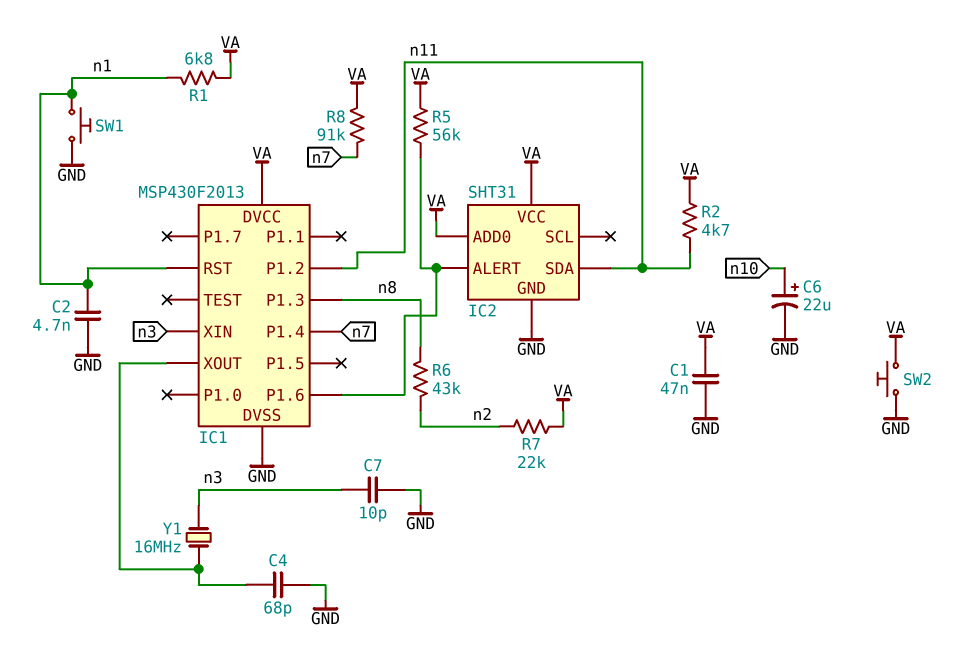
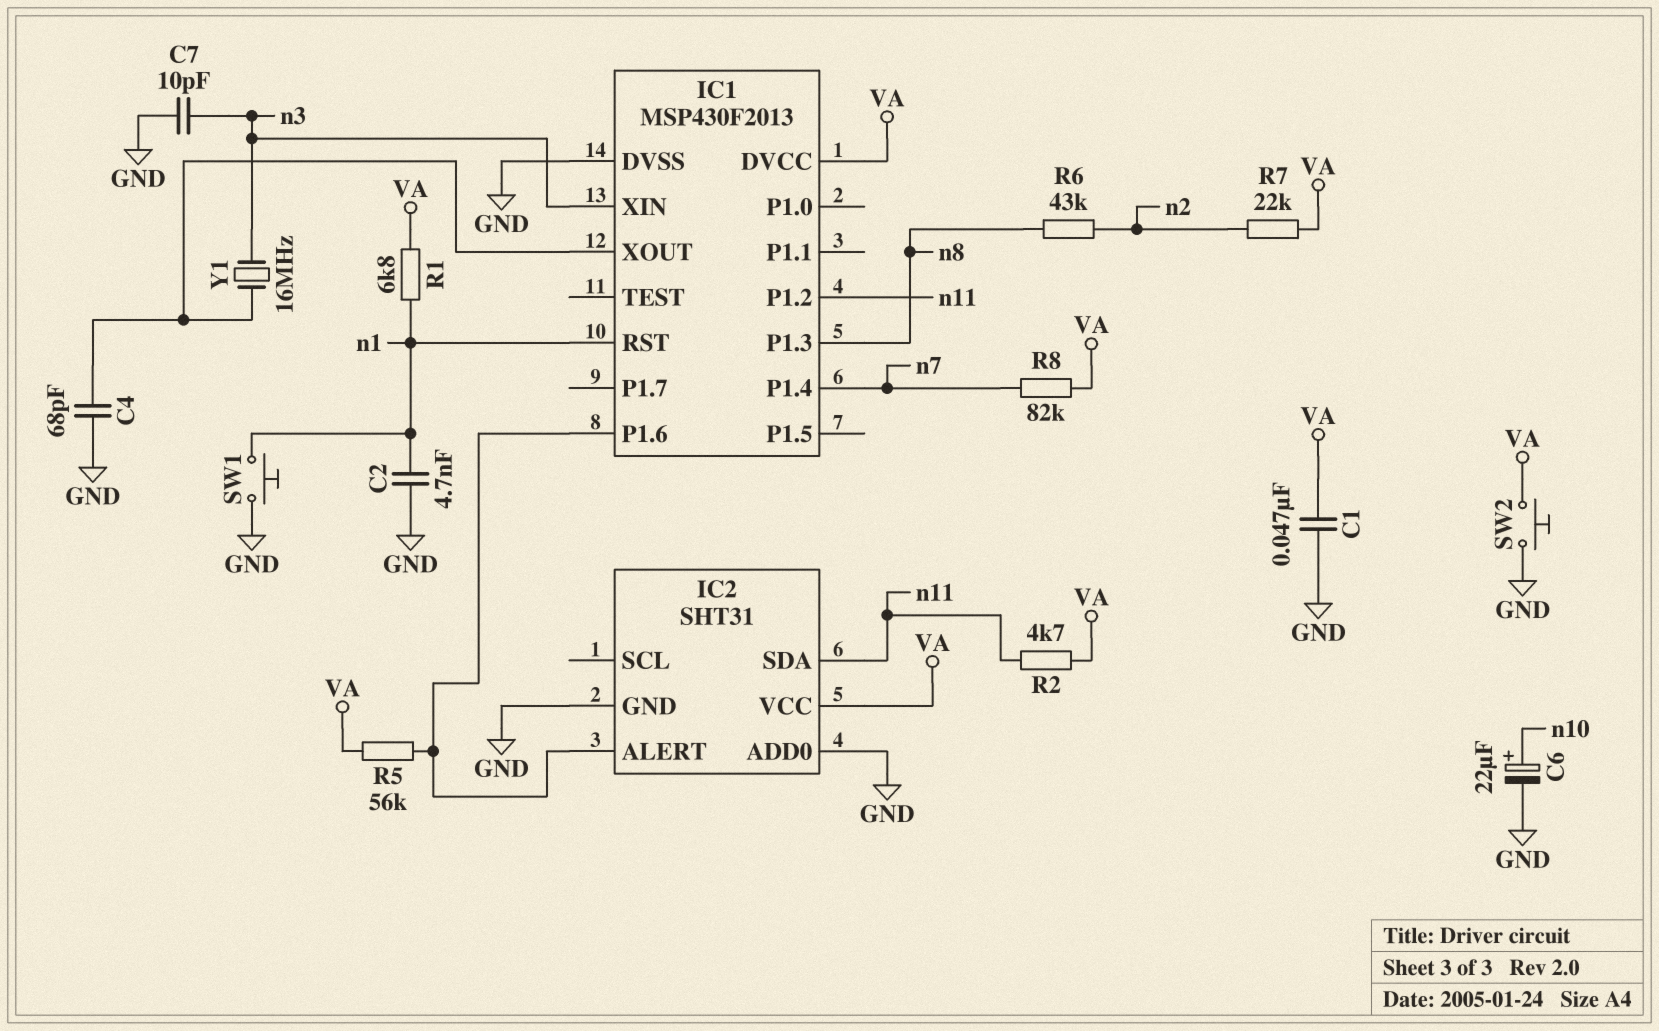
IC2 pin ADD0: VA -> GND
R8: 91k (VA, n7) -> 82k (VA, n7)

